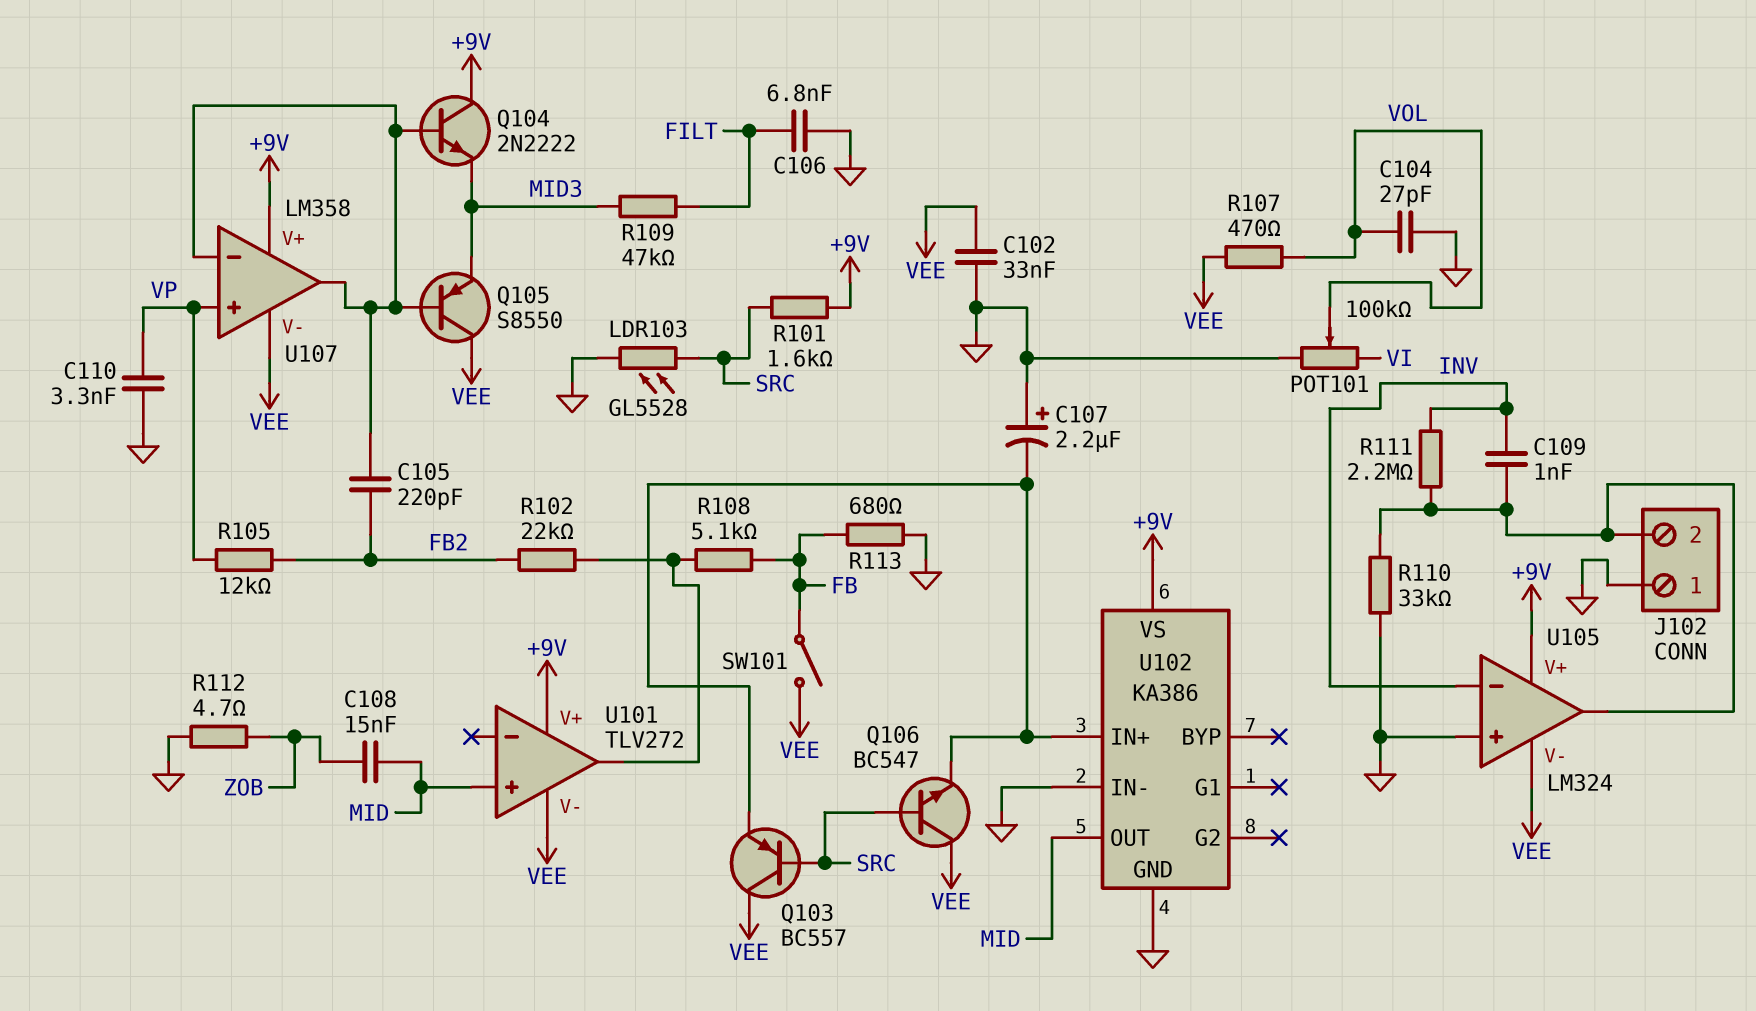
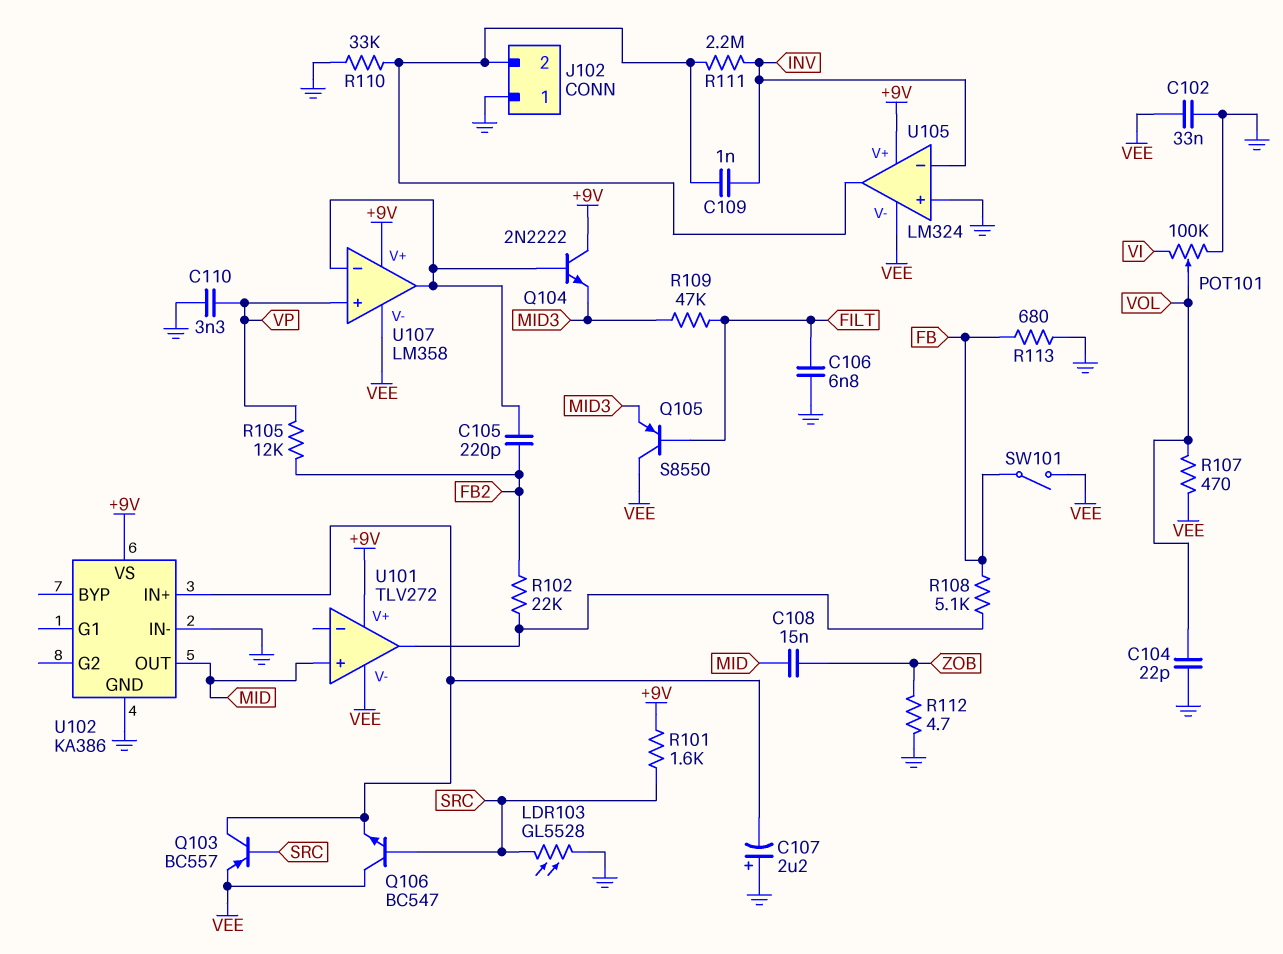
C104: 27pF (GND, VOL) -> 22pF (GND, VOL)
Q103: PNP BC557 (B SRC, C VEE, E U102/IN+) -> PNP BC557 (B SRC, C U102/IN+, E VEE)
Q105: PNP S8550 (B U107/in-, C VEE, E MID3) -> PNP S8550 (B FILT, C VEE, E MID3)

